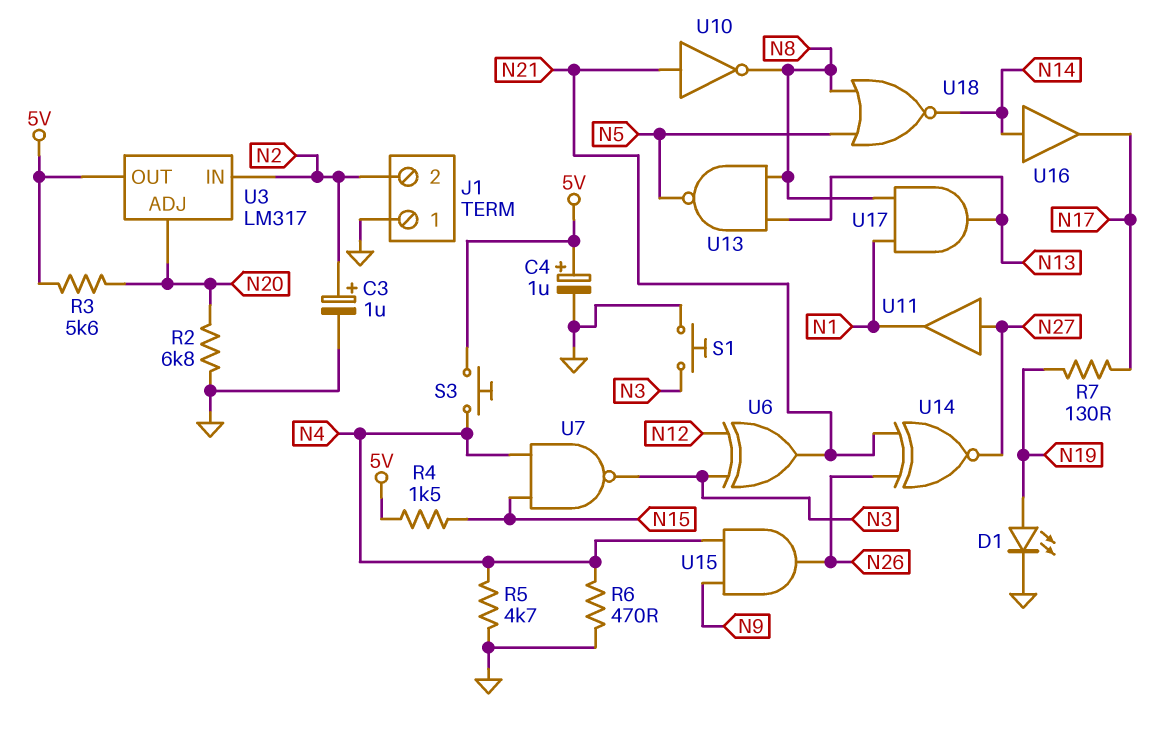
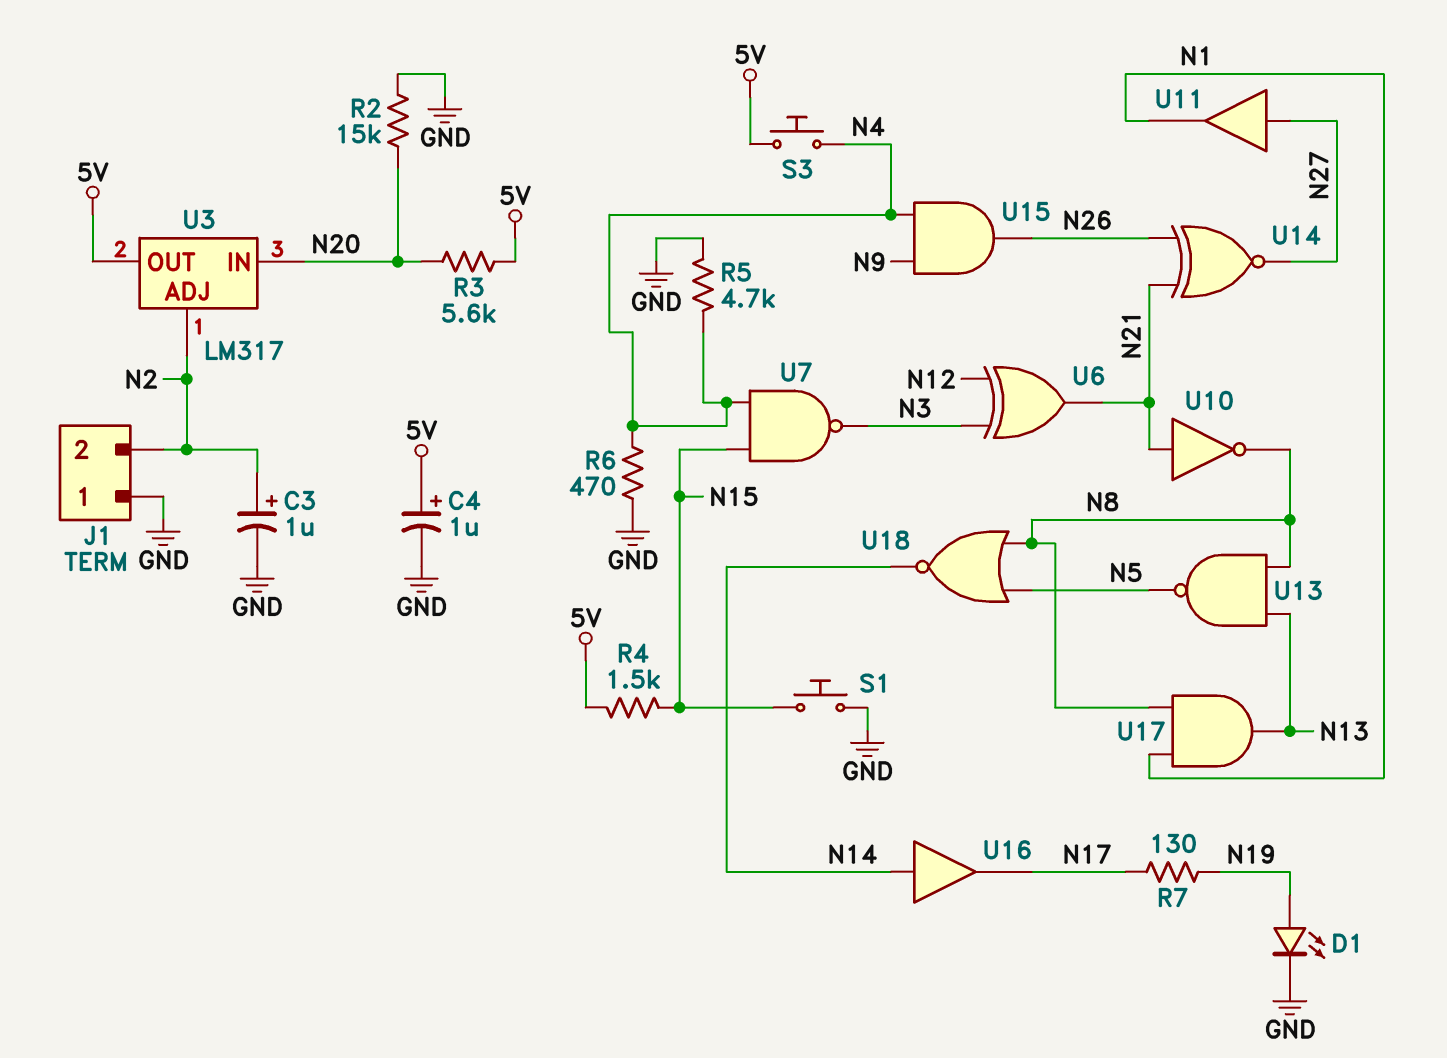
R2: 6.8k (GND, N20) -> 15k (GND, N20)
S1: button (GND, N3) -> button (GND, N15)
U3 pin ADJ: N20 -> N2
U3 pin IN: N2 -> N20

